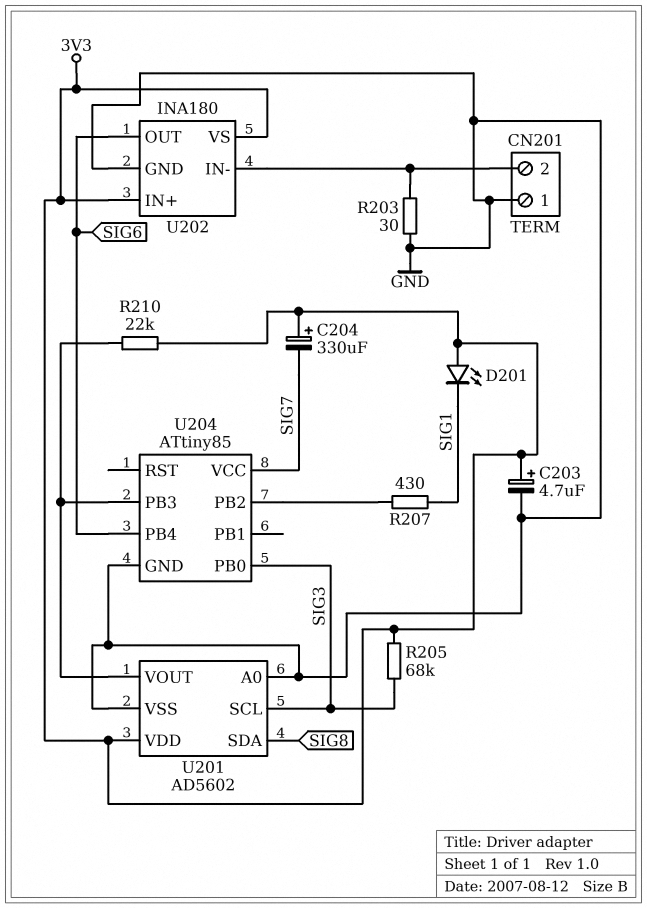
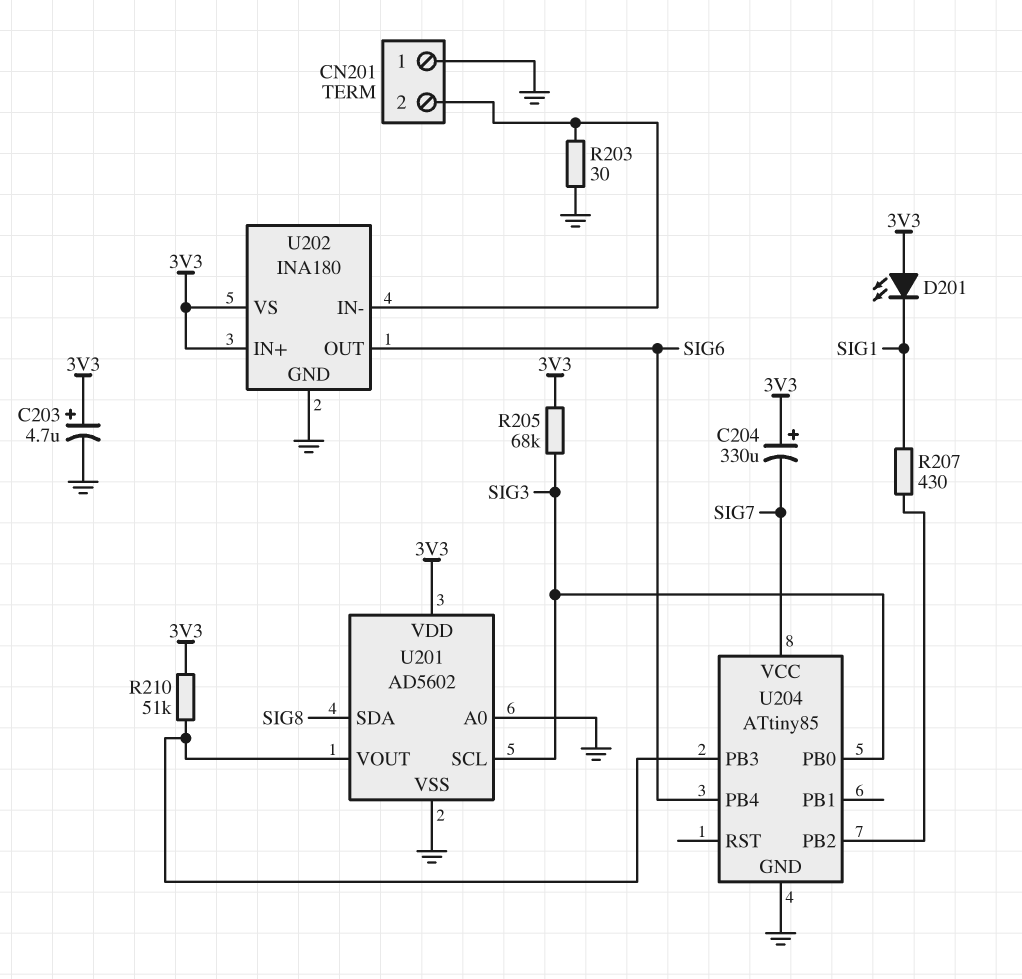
R210: 22k (3V3, U201/VOUT) -> 51k (3V3, U201/VOUT)

